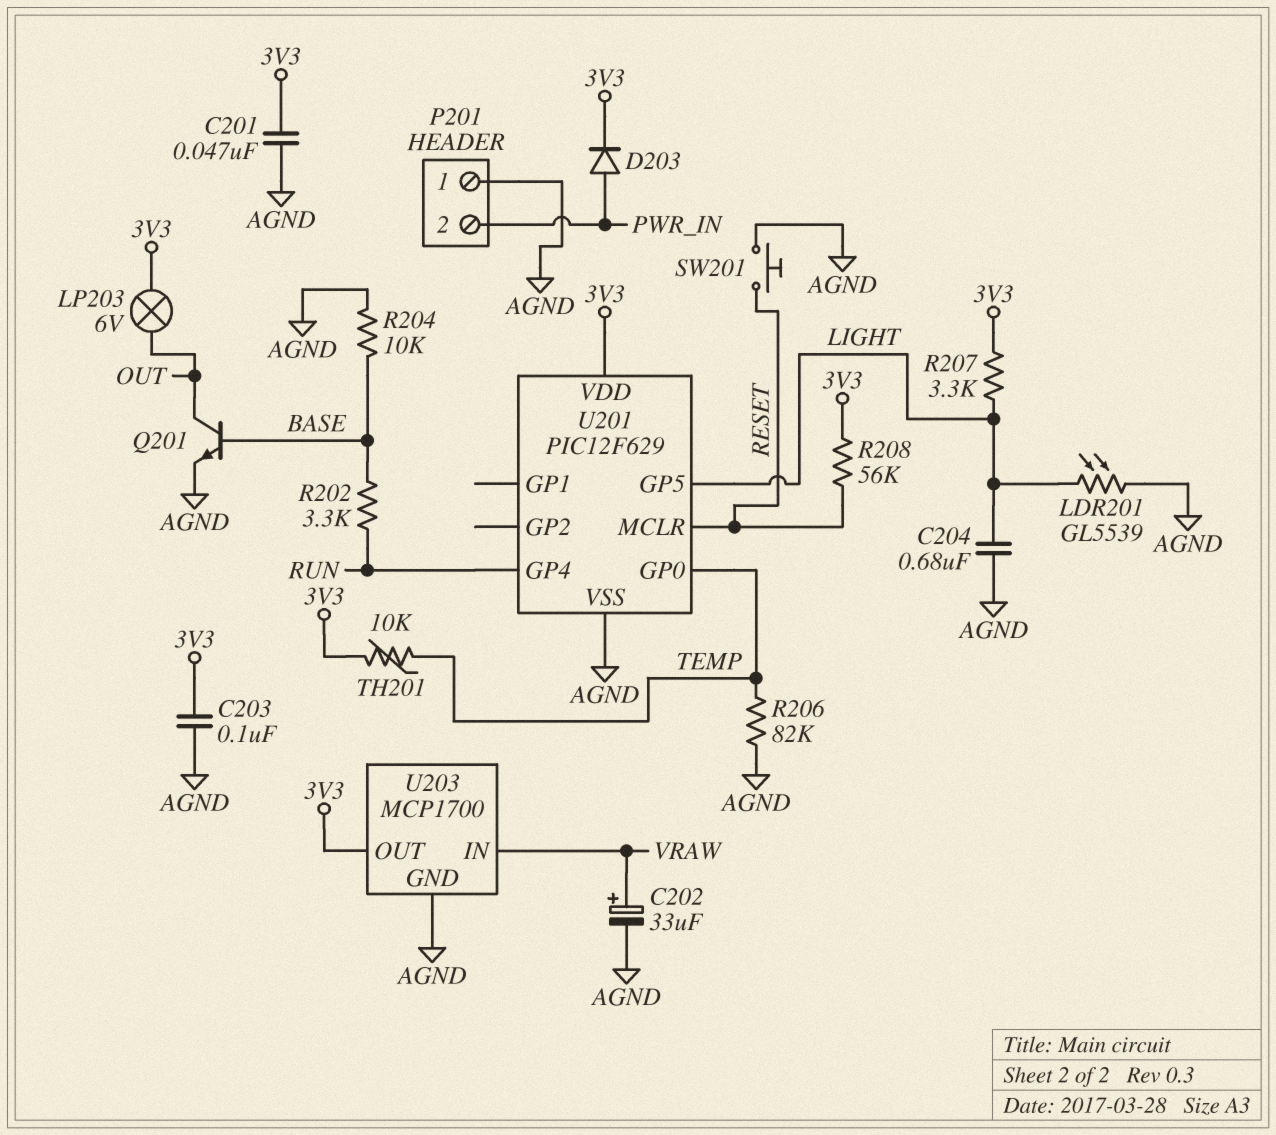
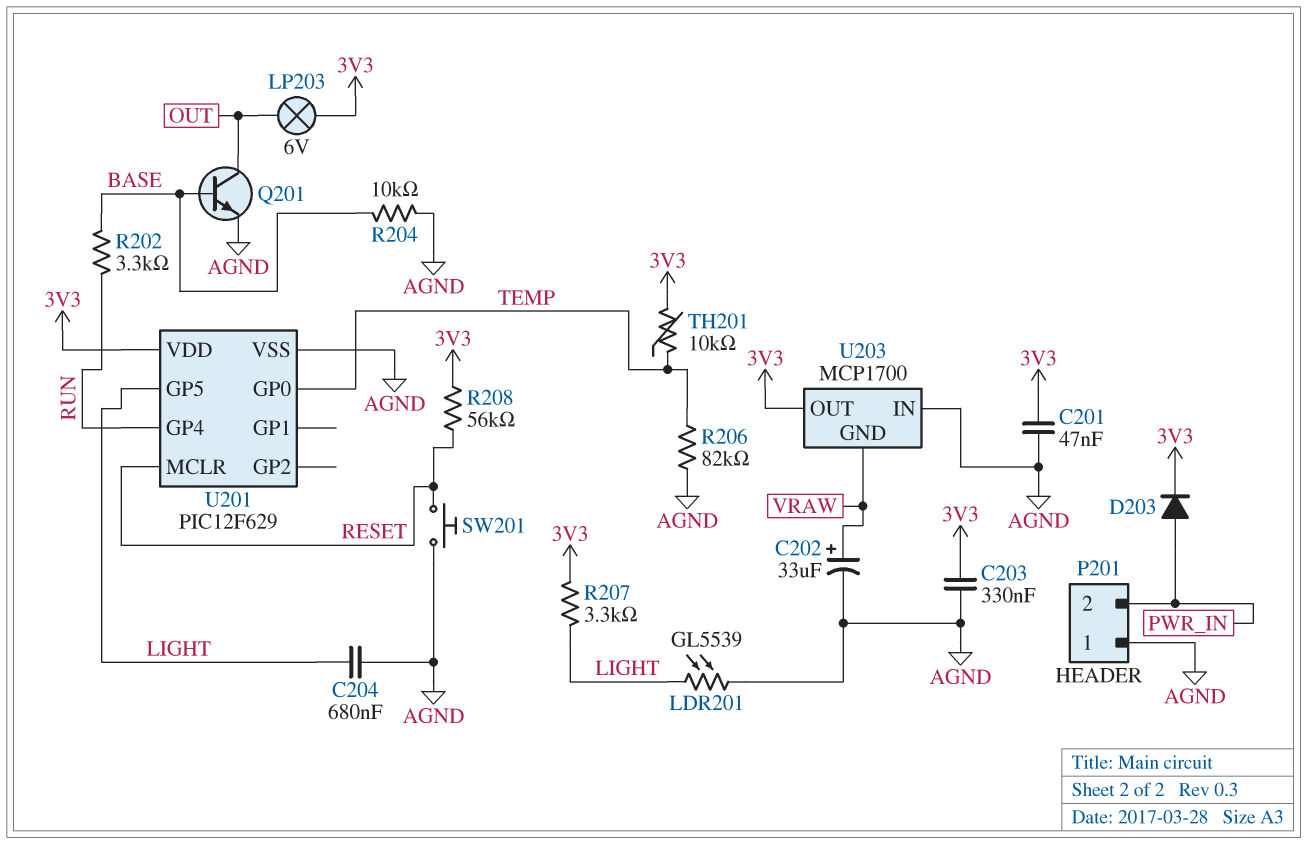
C203: 100nF (3V3, AGND) -> 330nF (3V3, AGND)
U203 pin GND: AGND -> VRAW
U203 pin IN: VRAW -> AGND

